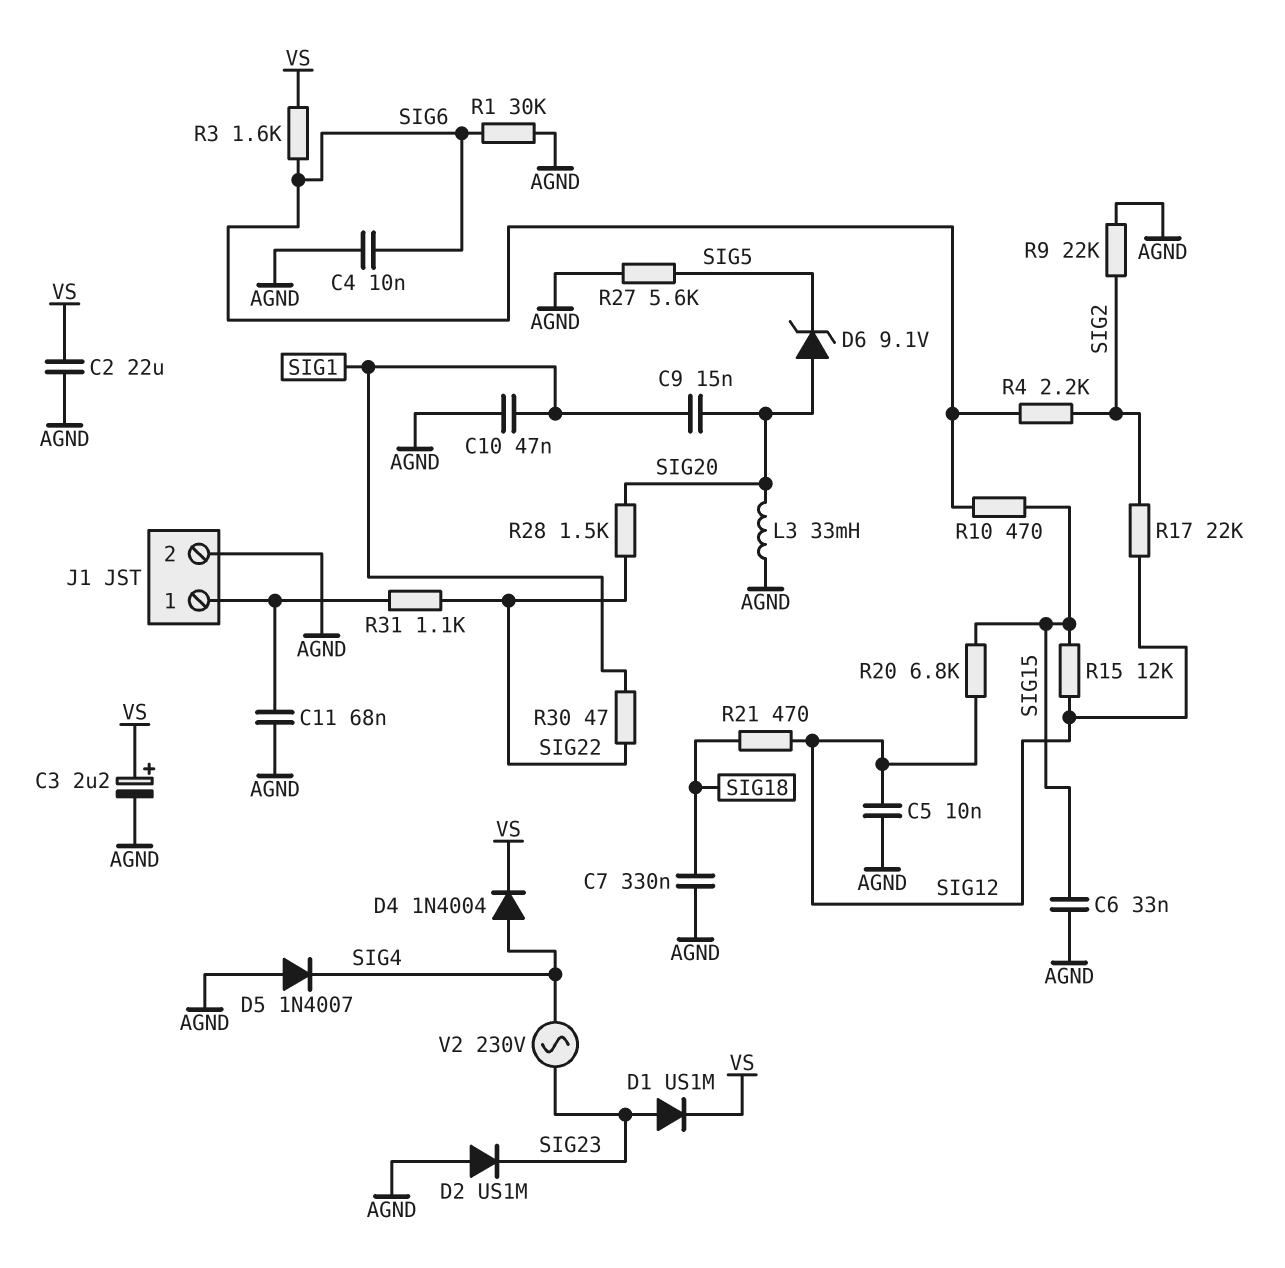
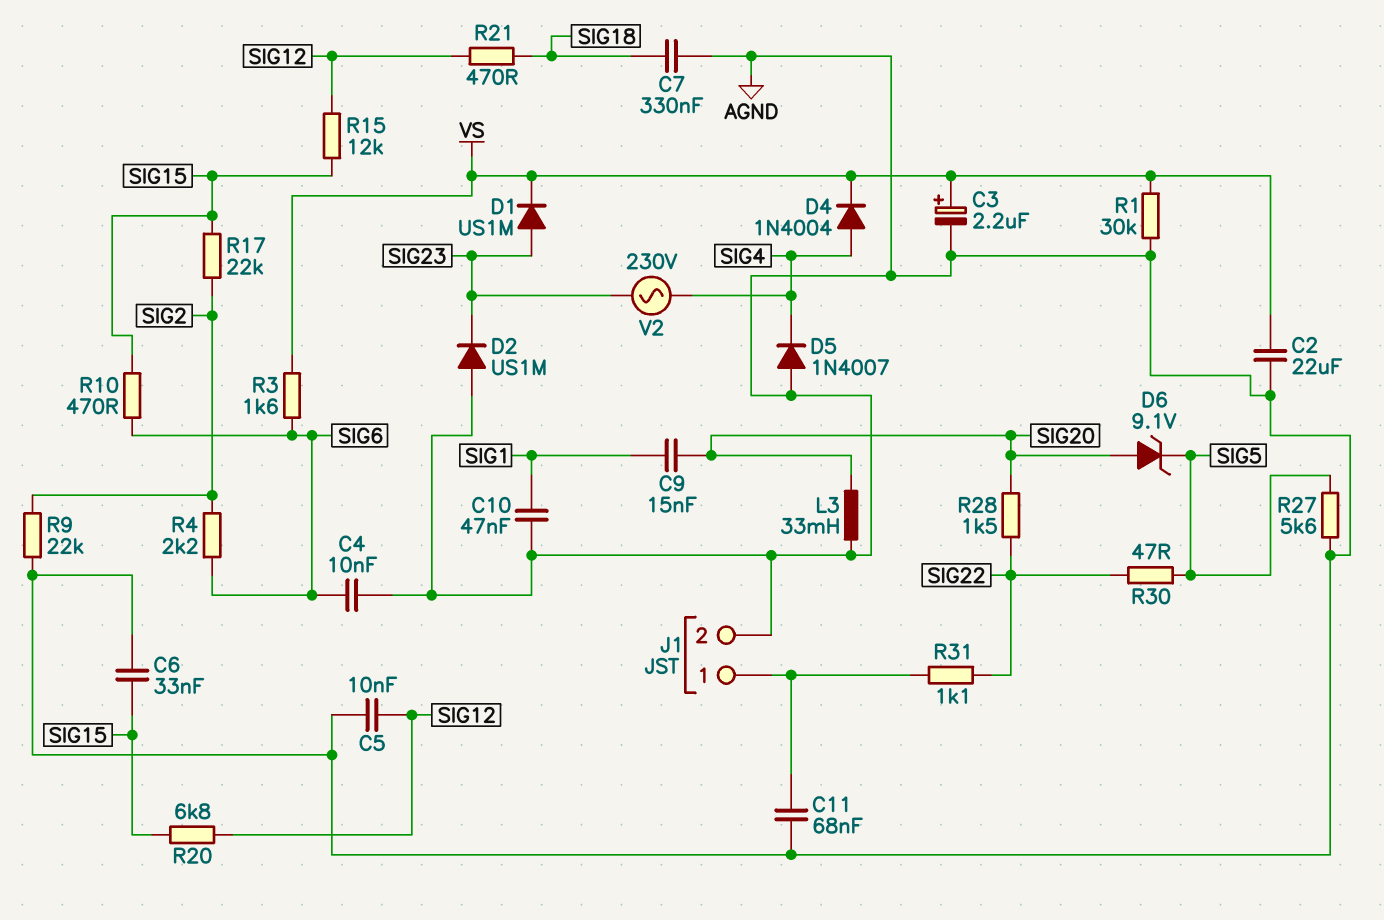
R1: 30k (AGND, SIG6) -> 30k (AGND, VS)
R17: 22k (SIG2, SIG12) -> 22k (SIG2, SIG15)
R30: 47 (SIG1, SIG22) -> 47 (SIG5, SIG22)

